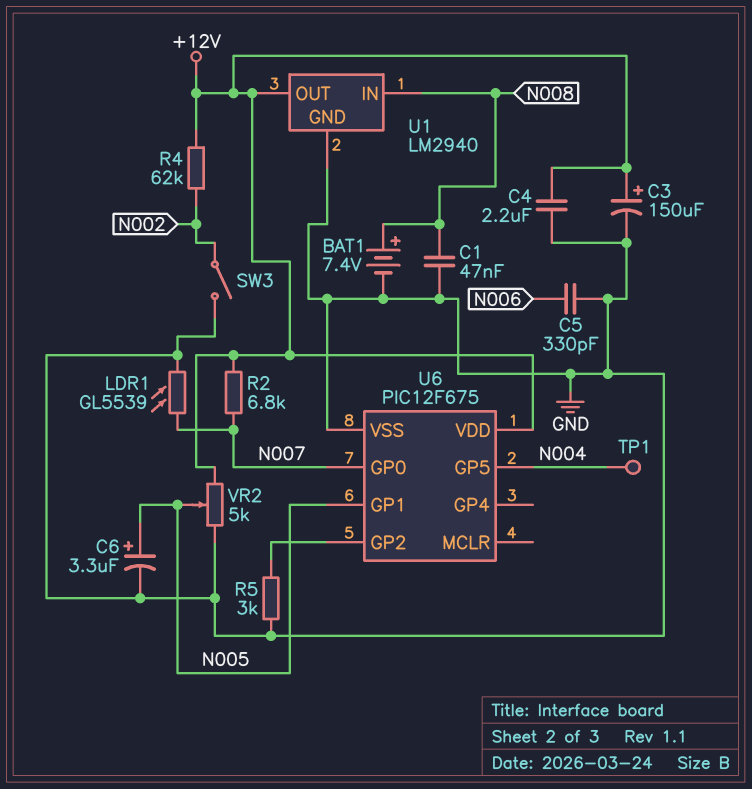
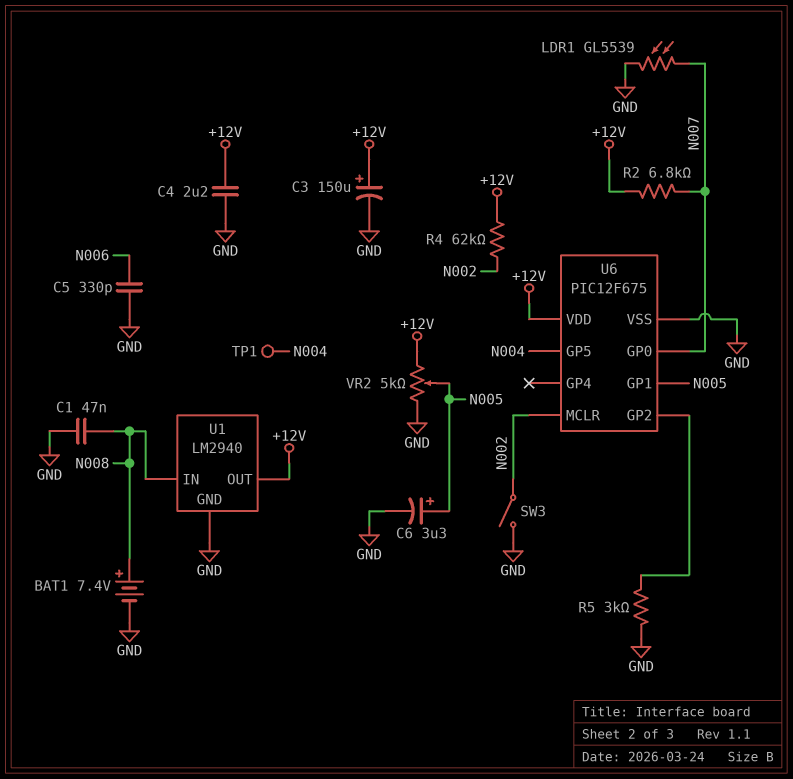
U6 pin MCLR: none -> N002

